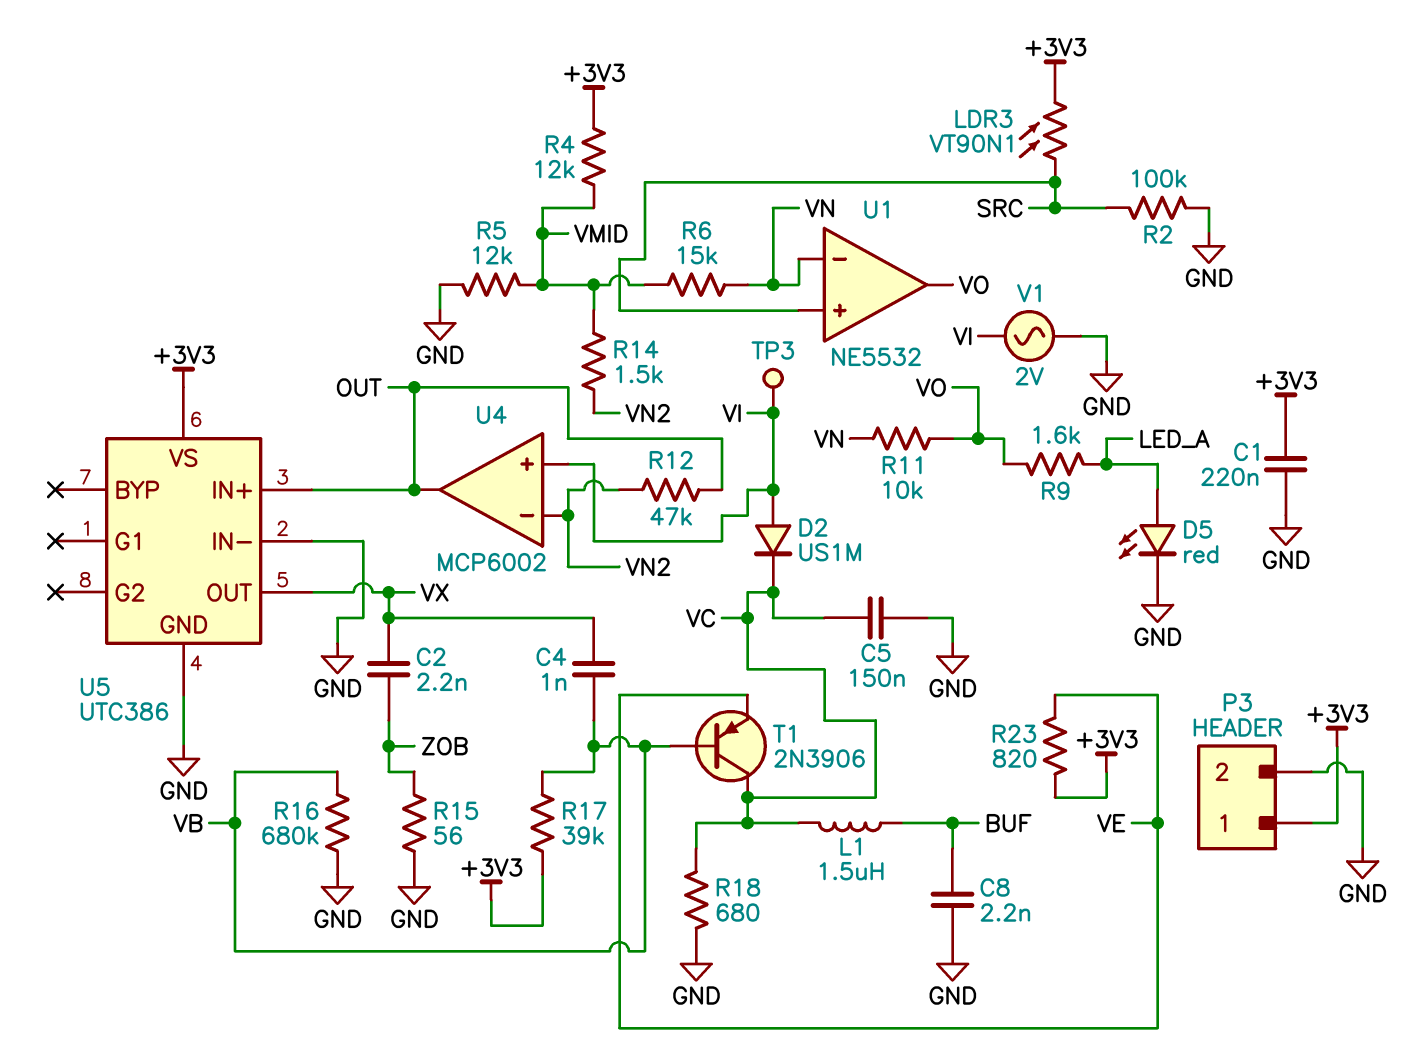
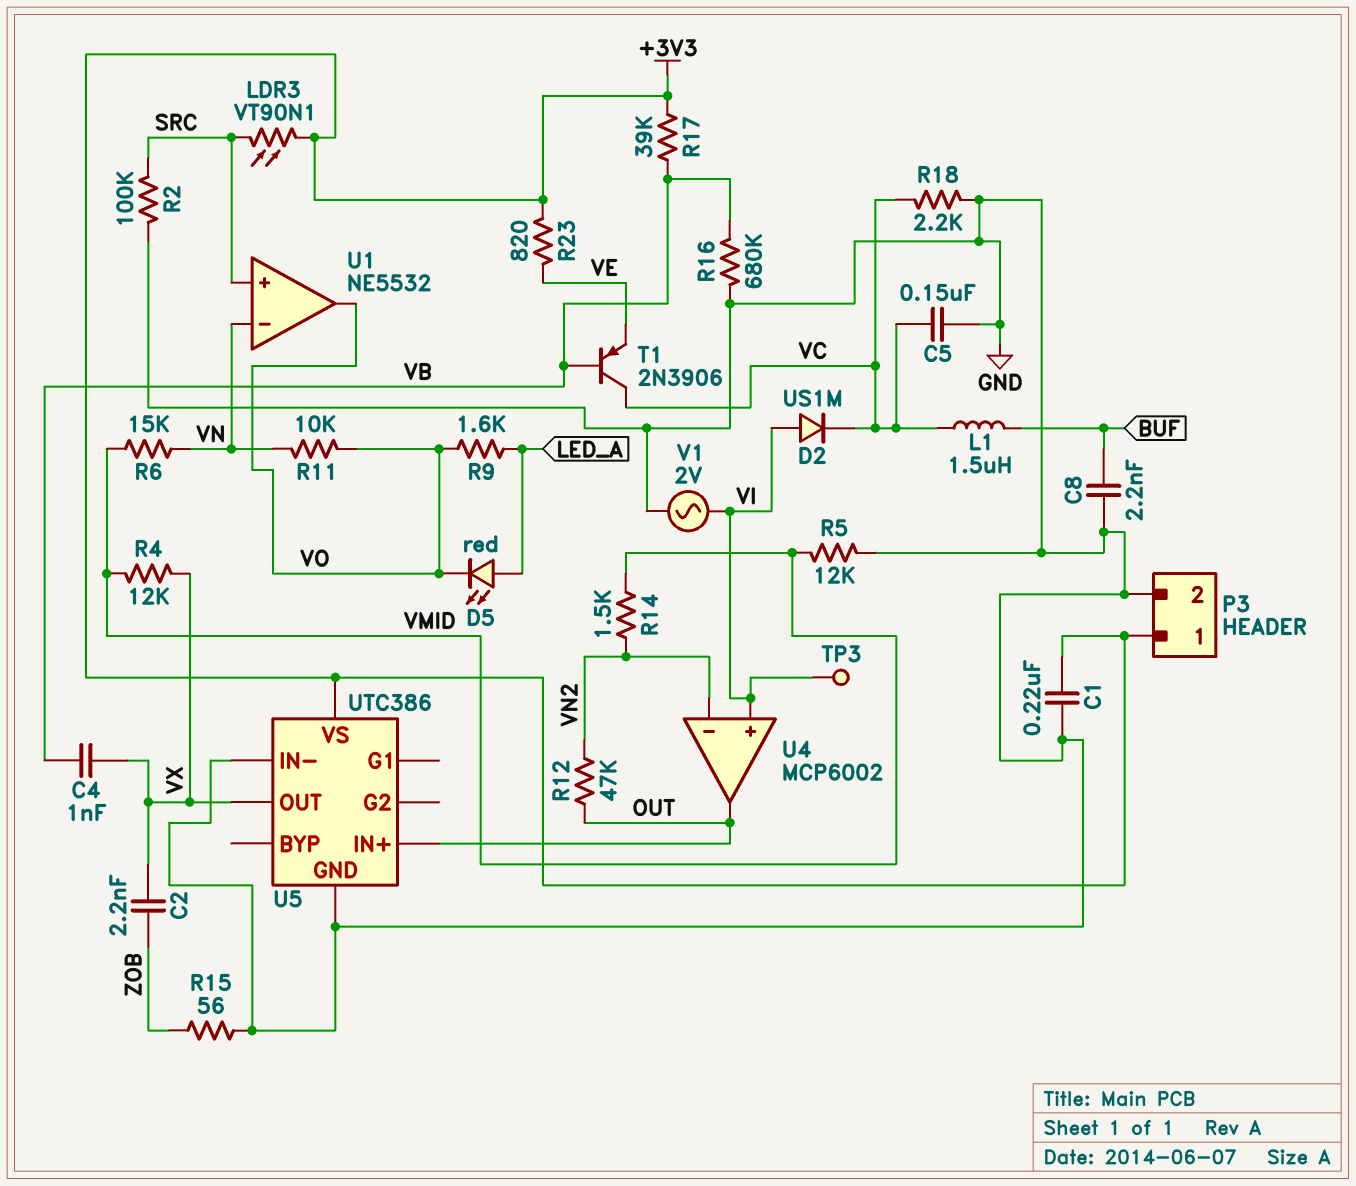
D5: LED red (A LED_A, K GND) -> LED red (A LED_A, K VO)
R4: 12k (+3V3, VMID) -> 12k (VMID, VX)
R18: 680 (GND, VC) -> 2.2k (GND, VC)

